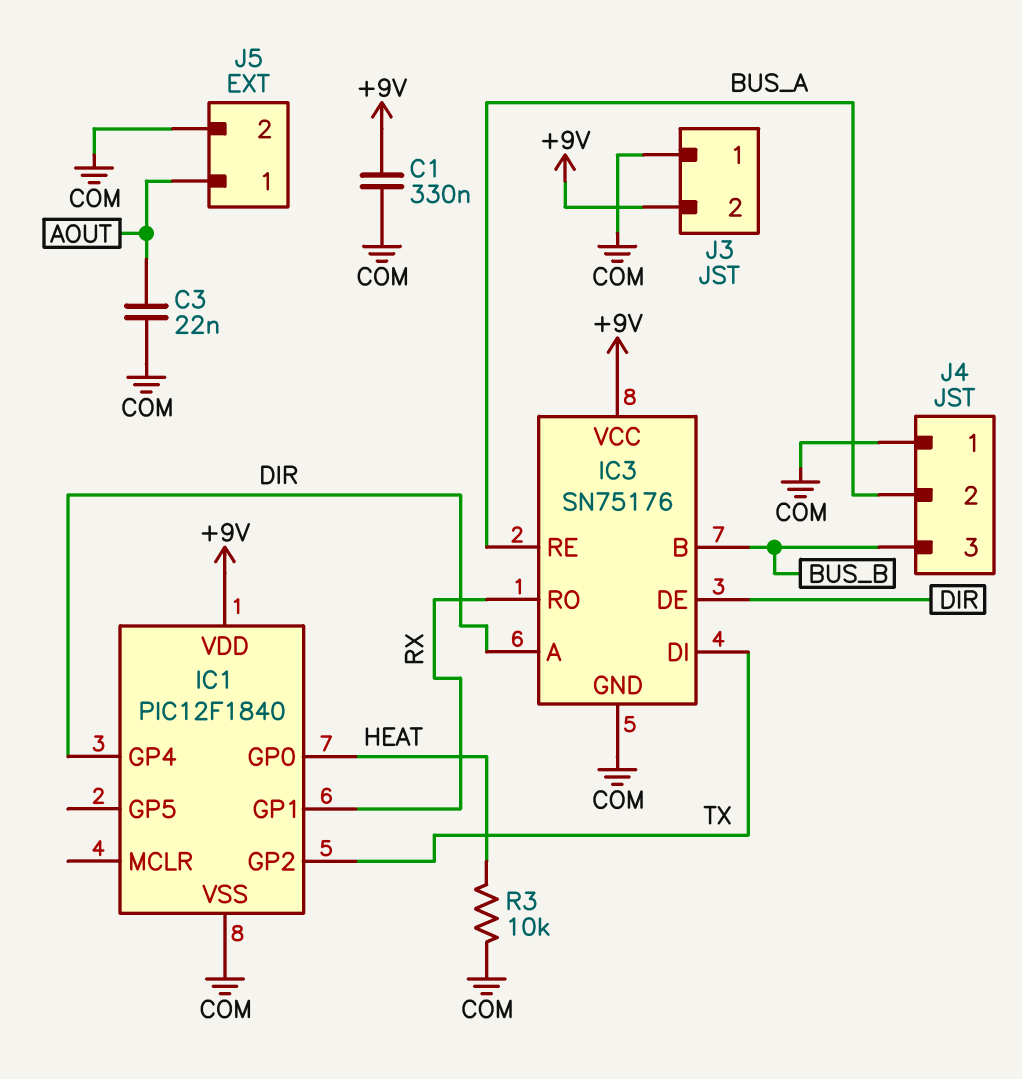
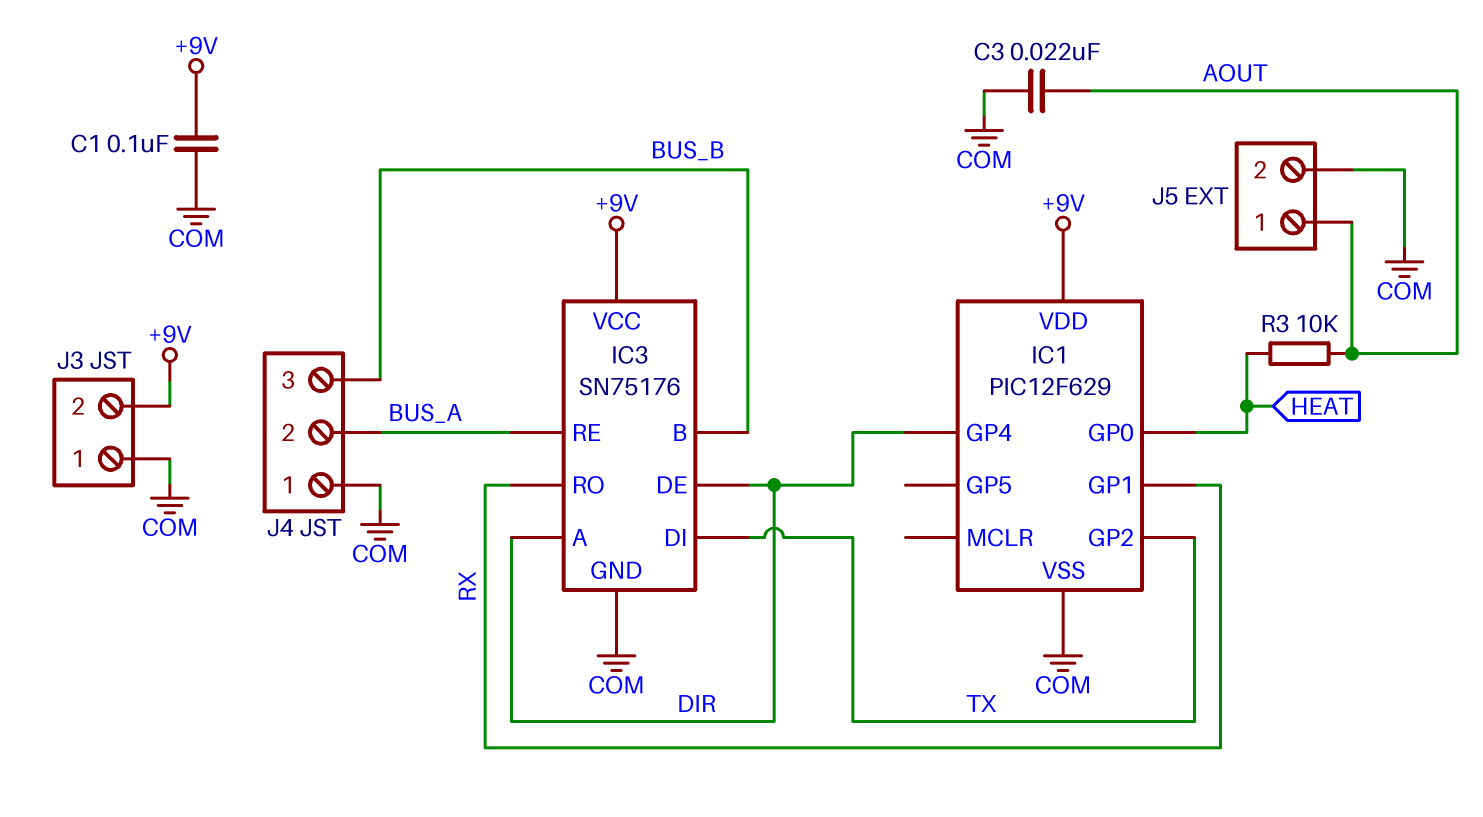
C1: 330nF (+9V, COM) -> 100nF (+9V, COM)
IC1: PIC12F1840 -> PIC12F629
R3: 10k (COM, HEAT) -> 10k (AOUT, HEAT)

